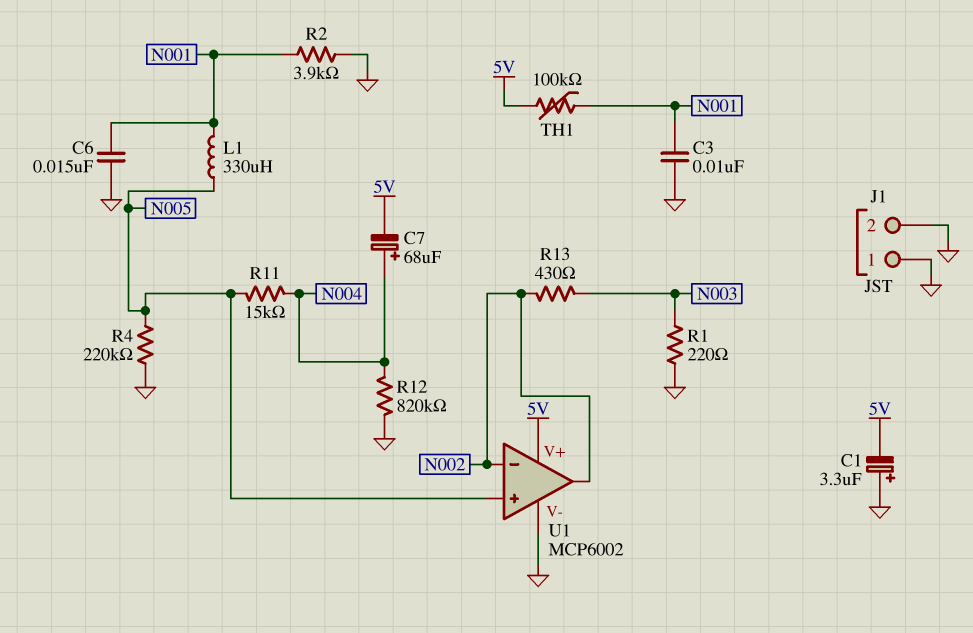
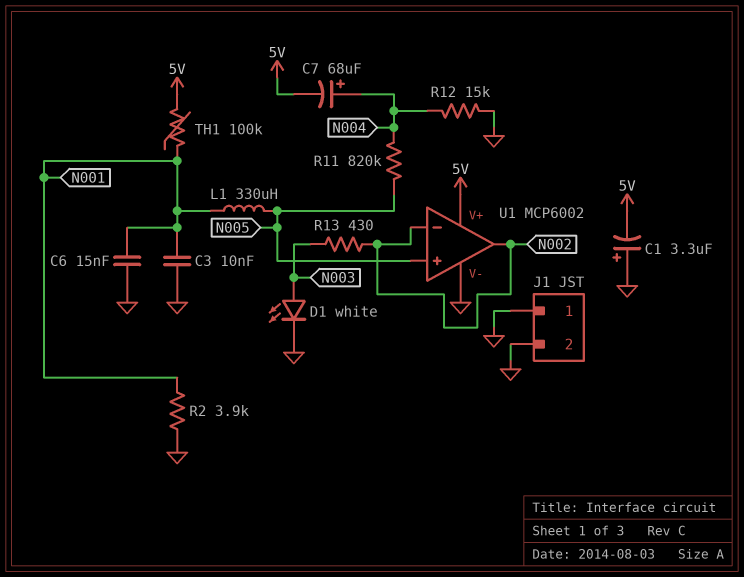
D1: none -> LED white (A N003, K GND)
R1: 220 (GND, N003) -> none
R4: 220k (GND, N005) -> none
R11: 15k (N004, N005) -> 820k (N004, N005)
R12: 820k (GND, N004) -> 15k (GND, N004)

